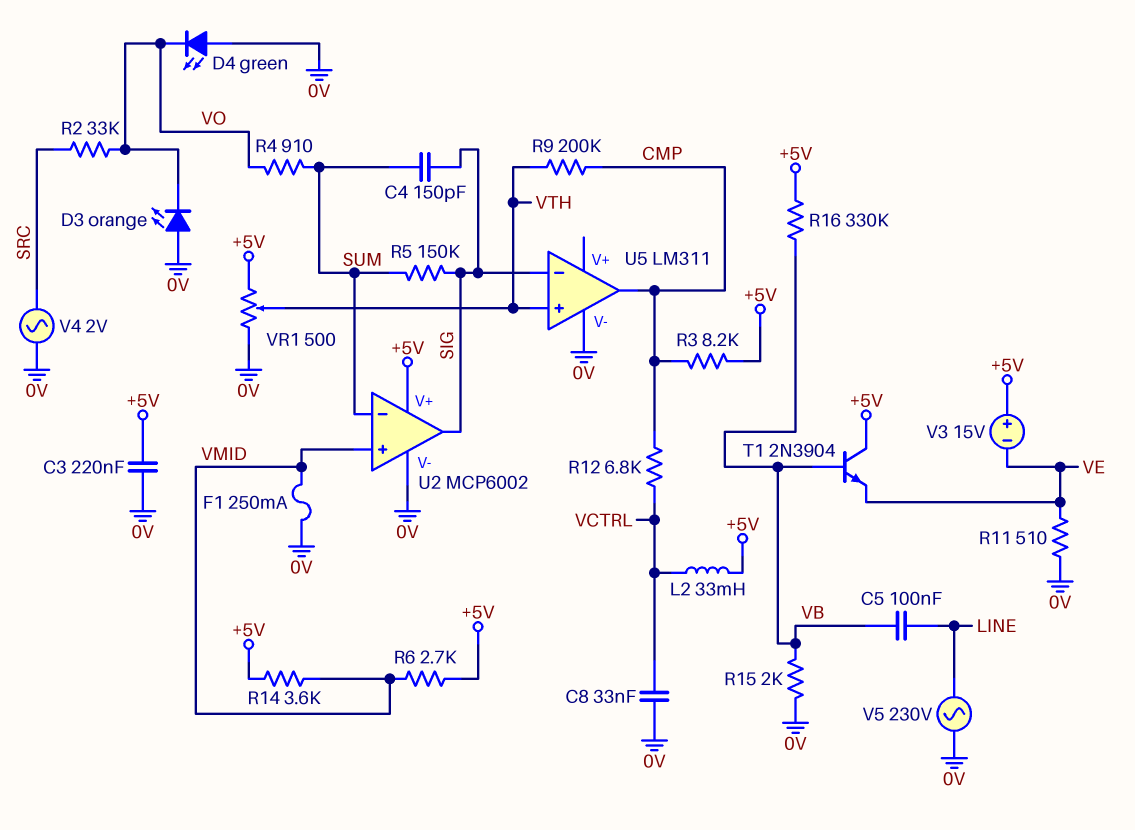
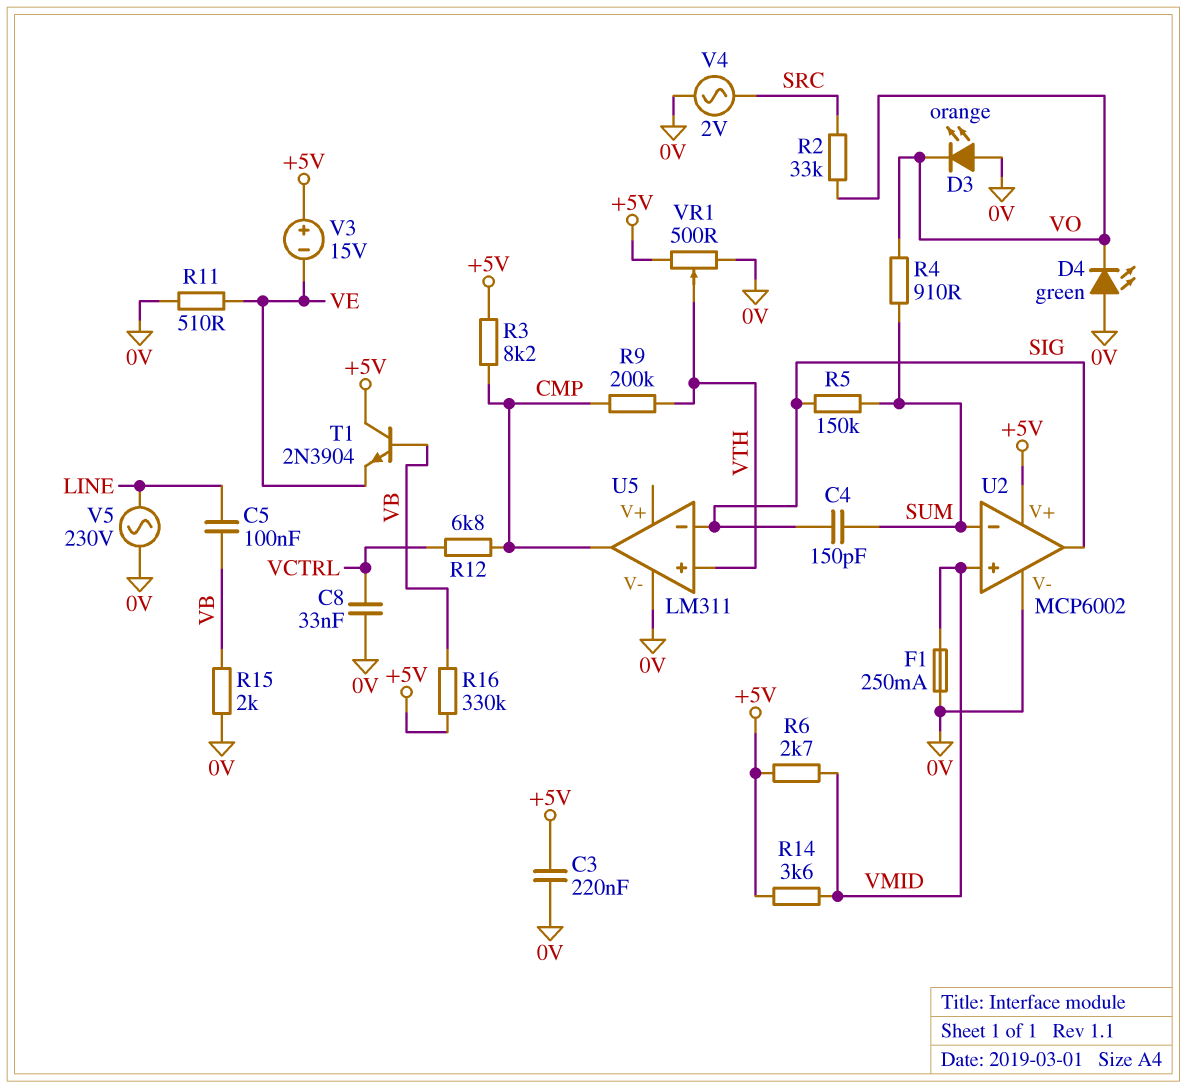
L2: 33mH (+5V, VCTRL) -> none

